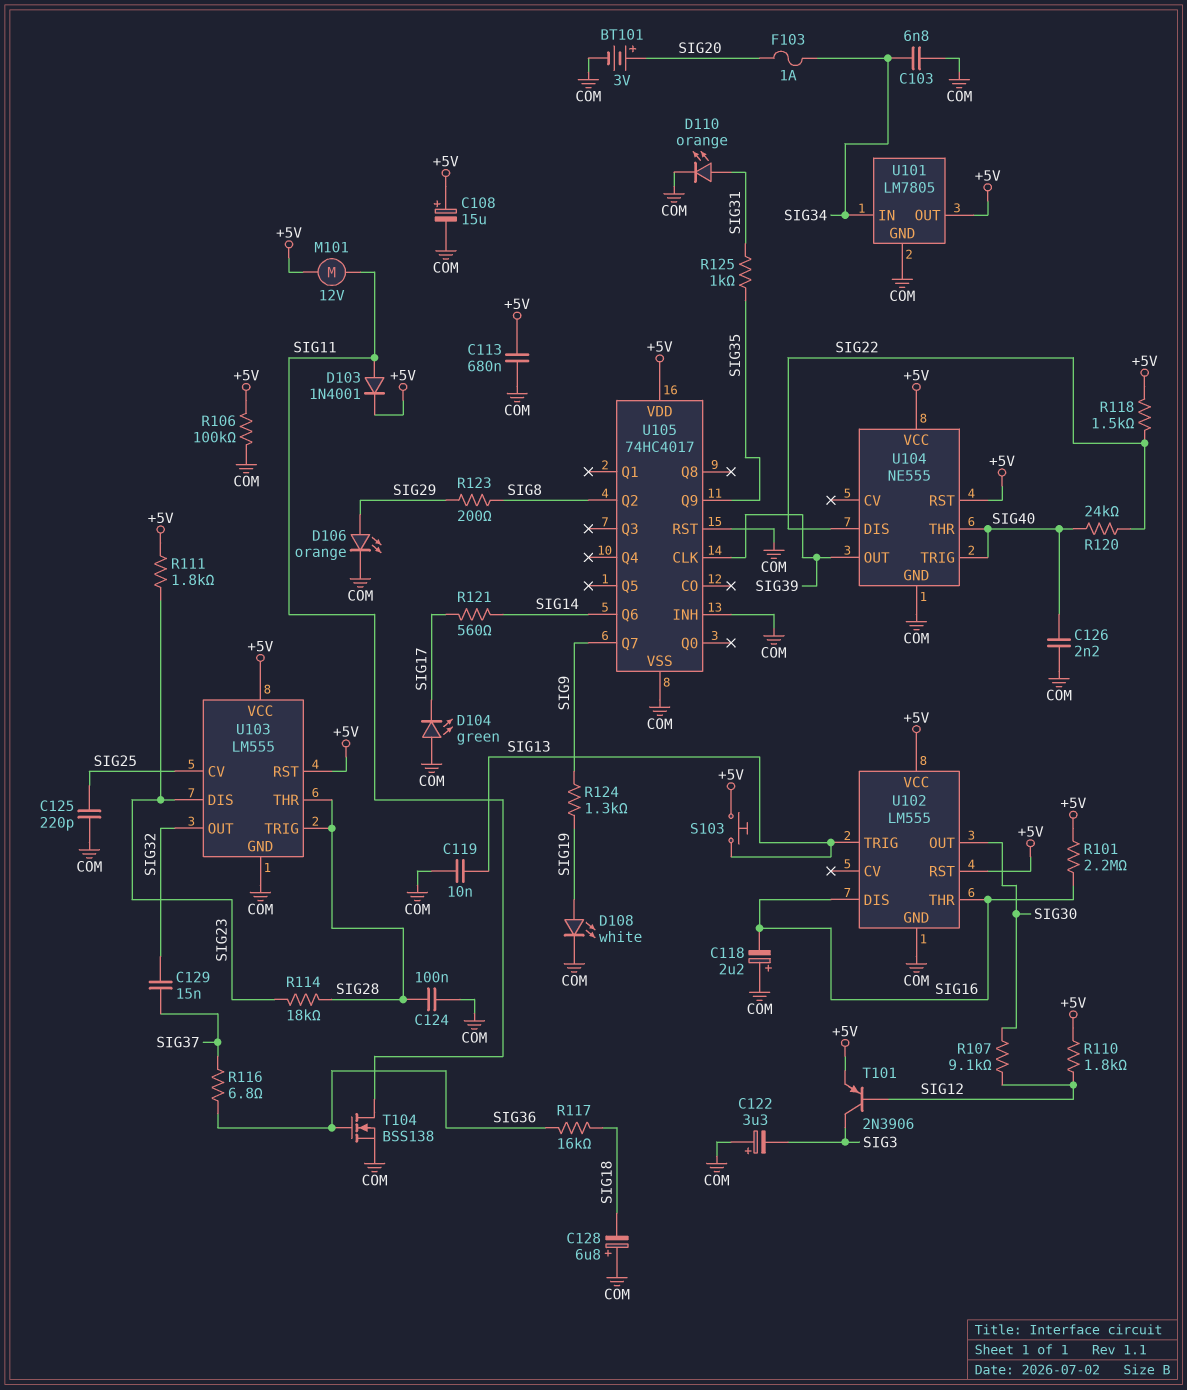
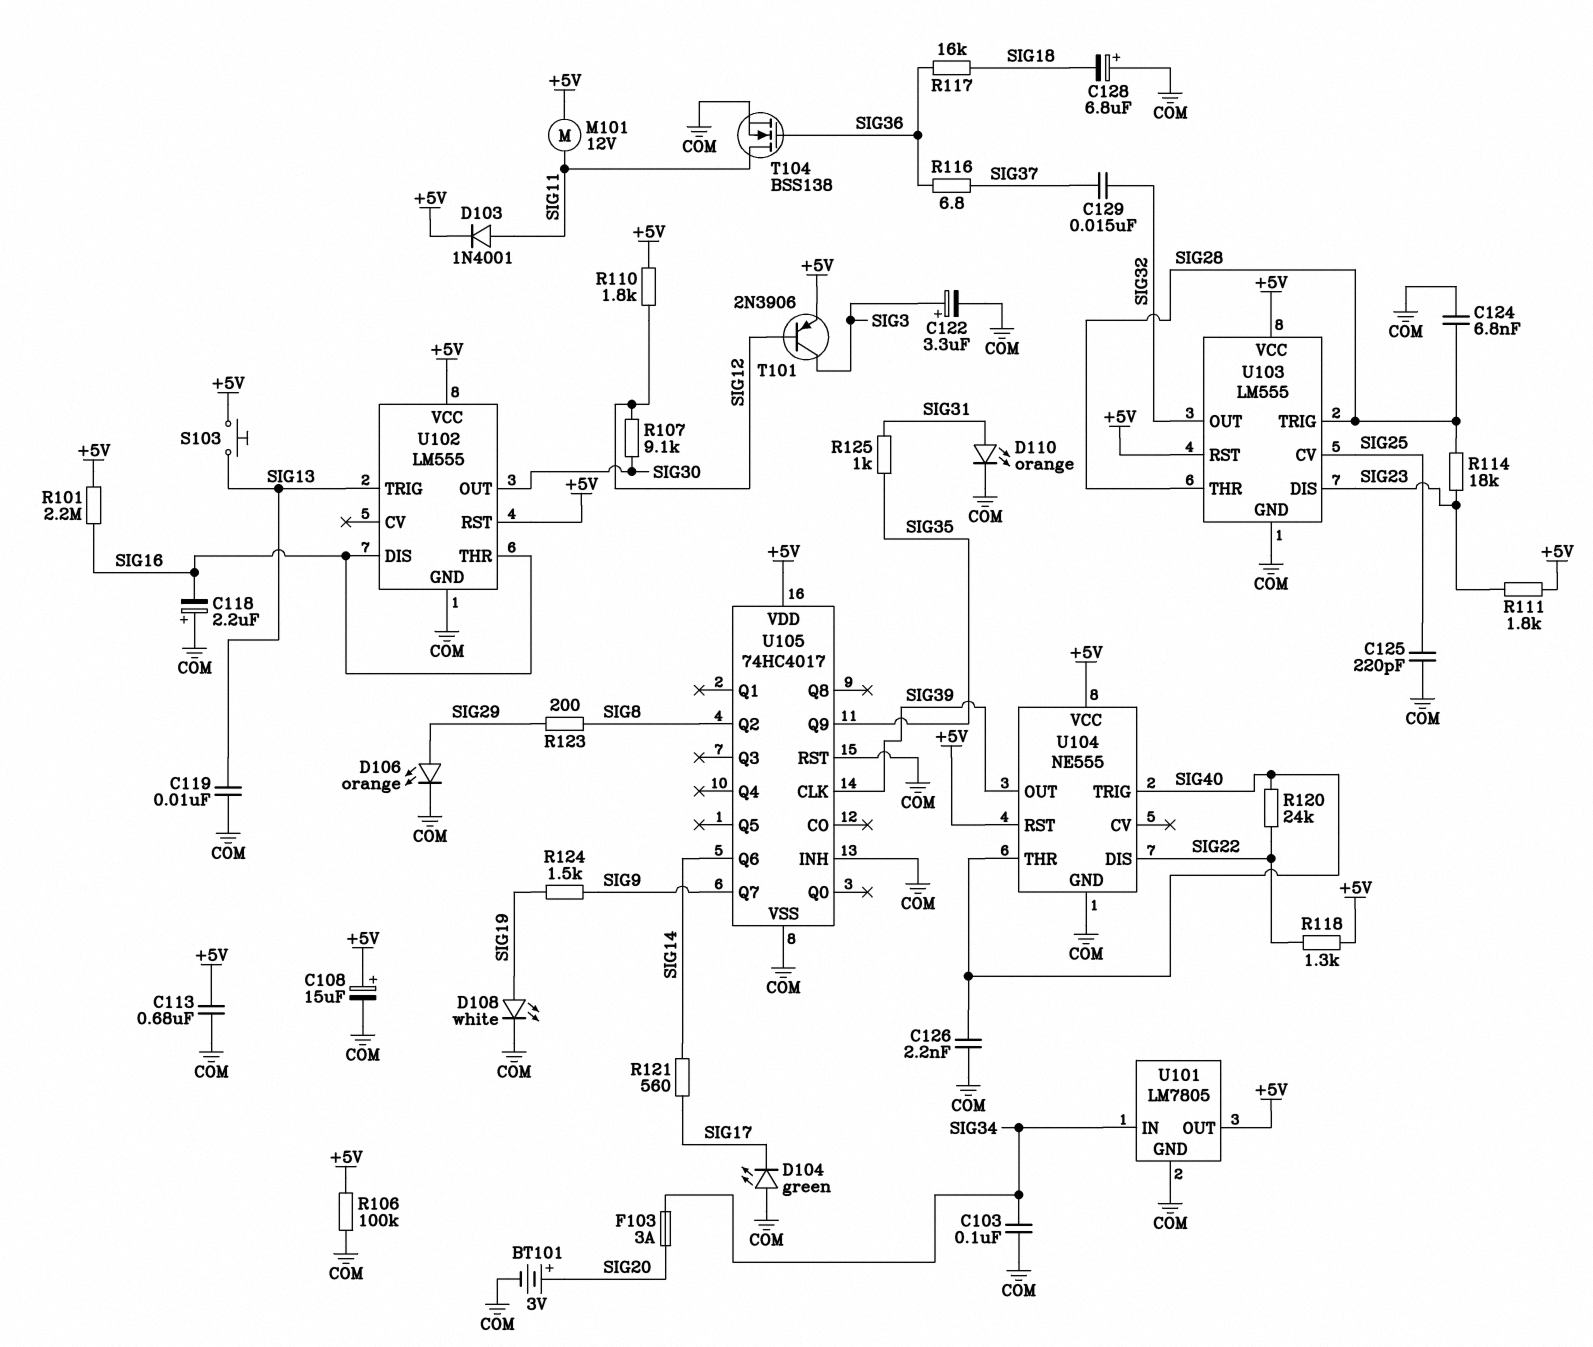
C103: 6.8nF (COM, SIG34) -> 100nF (COM, SIG34)
C122: 3.3uF (plus COM, minus SIG3) -> 3.3uF (plus SIG3, minus COM)
C124: 100nF (COM, SIG28) -> 6.8nF (COM, SIG28)
F103: 1A (SIG20, SIG34) -> 3A (SIG20, SIG34)
R118: 1.5k (+5V, SIG22) -> 1.3k (+5V, SIG22)
R124: 1.3k (SIG9, SIG19) -> 1.5k (SIG9, SIG19)

